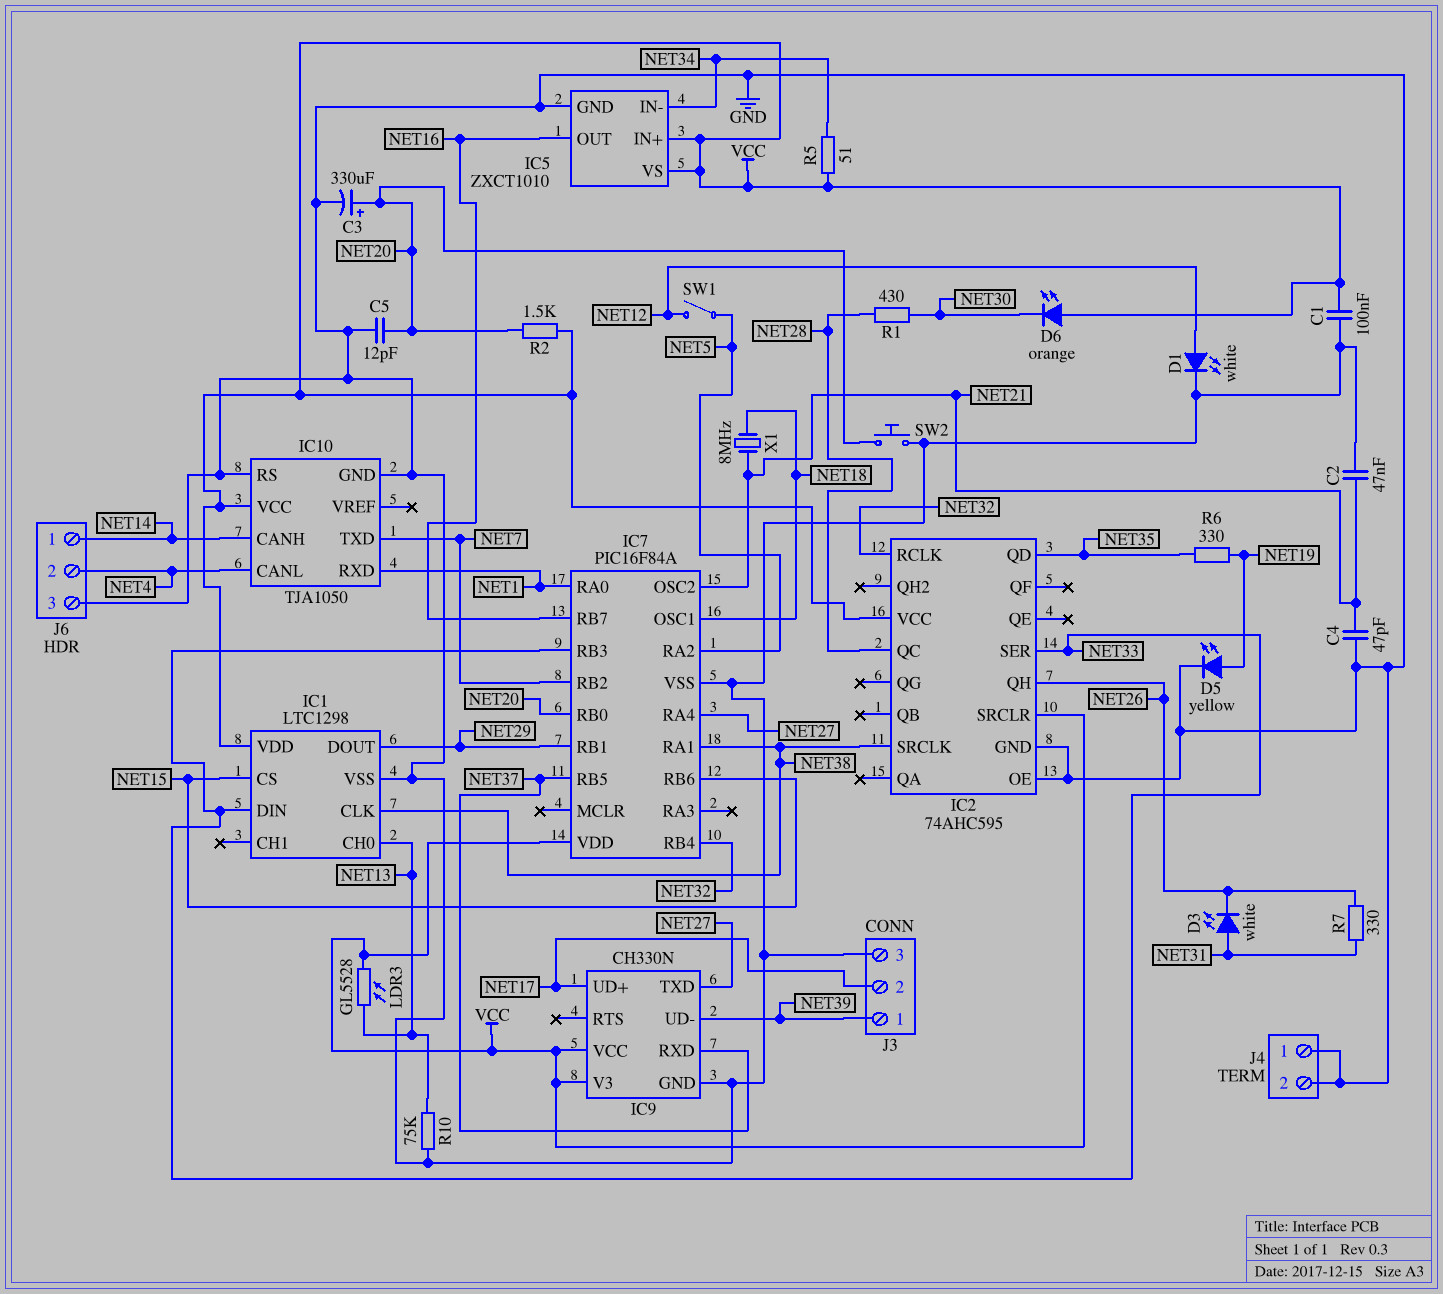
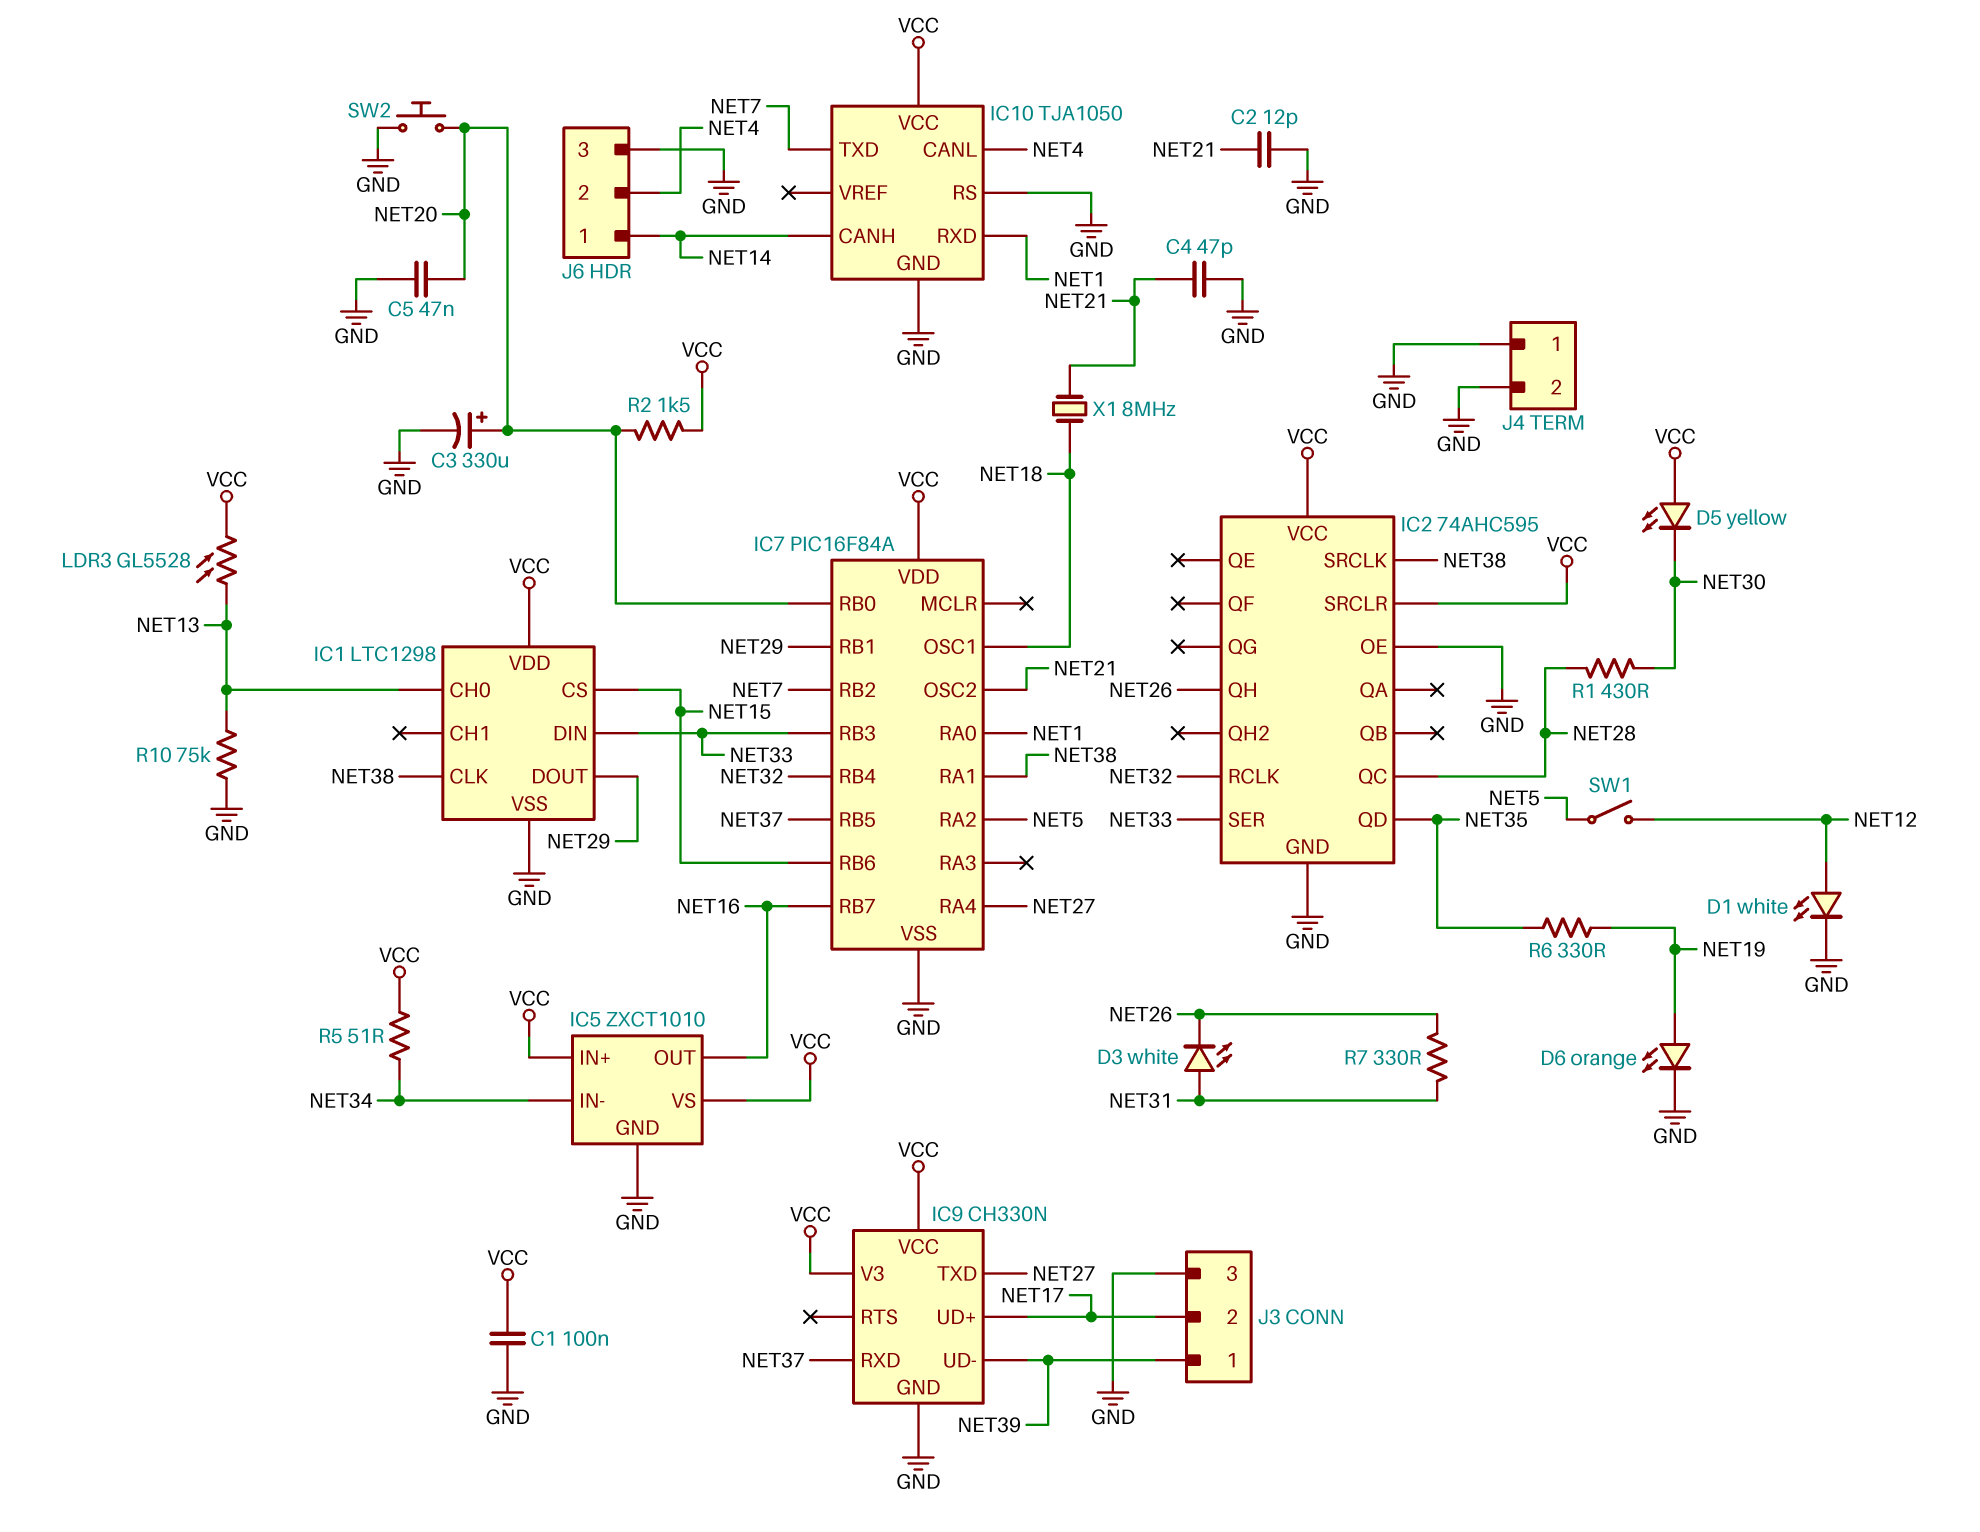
C2: 47nF (GND, NET21) -> 12pF (GND, NET21)
C5: 12pF (GND, NET20) -> 47nF (GND, NET20)
D5: LED yellow (A NET19, K GND) -> LED yellow (A VCC, K NET30)
D6: LED orange (A VCC, K NET30) -> LED orange (A NET19, K GND)

